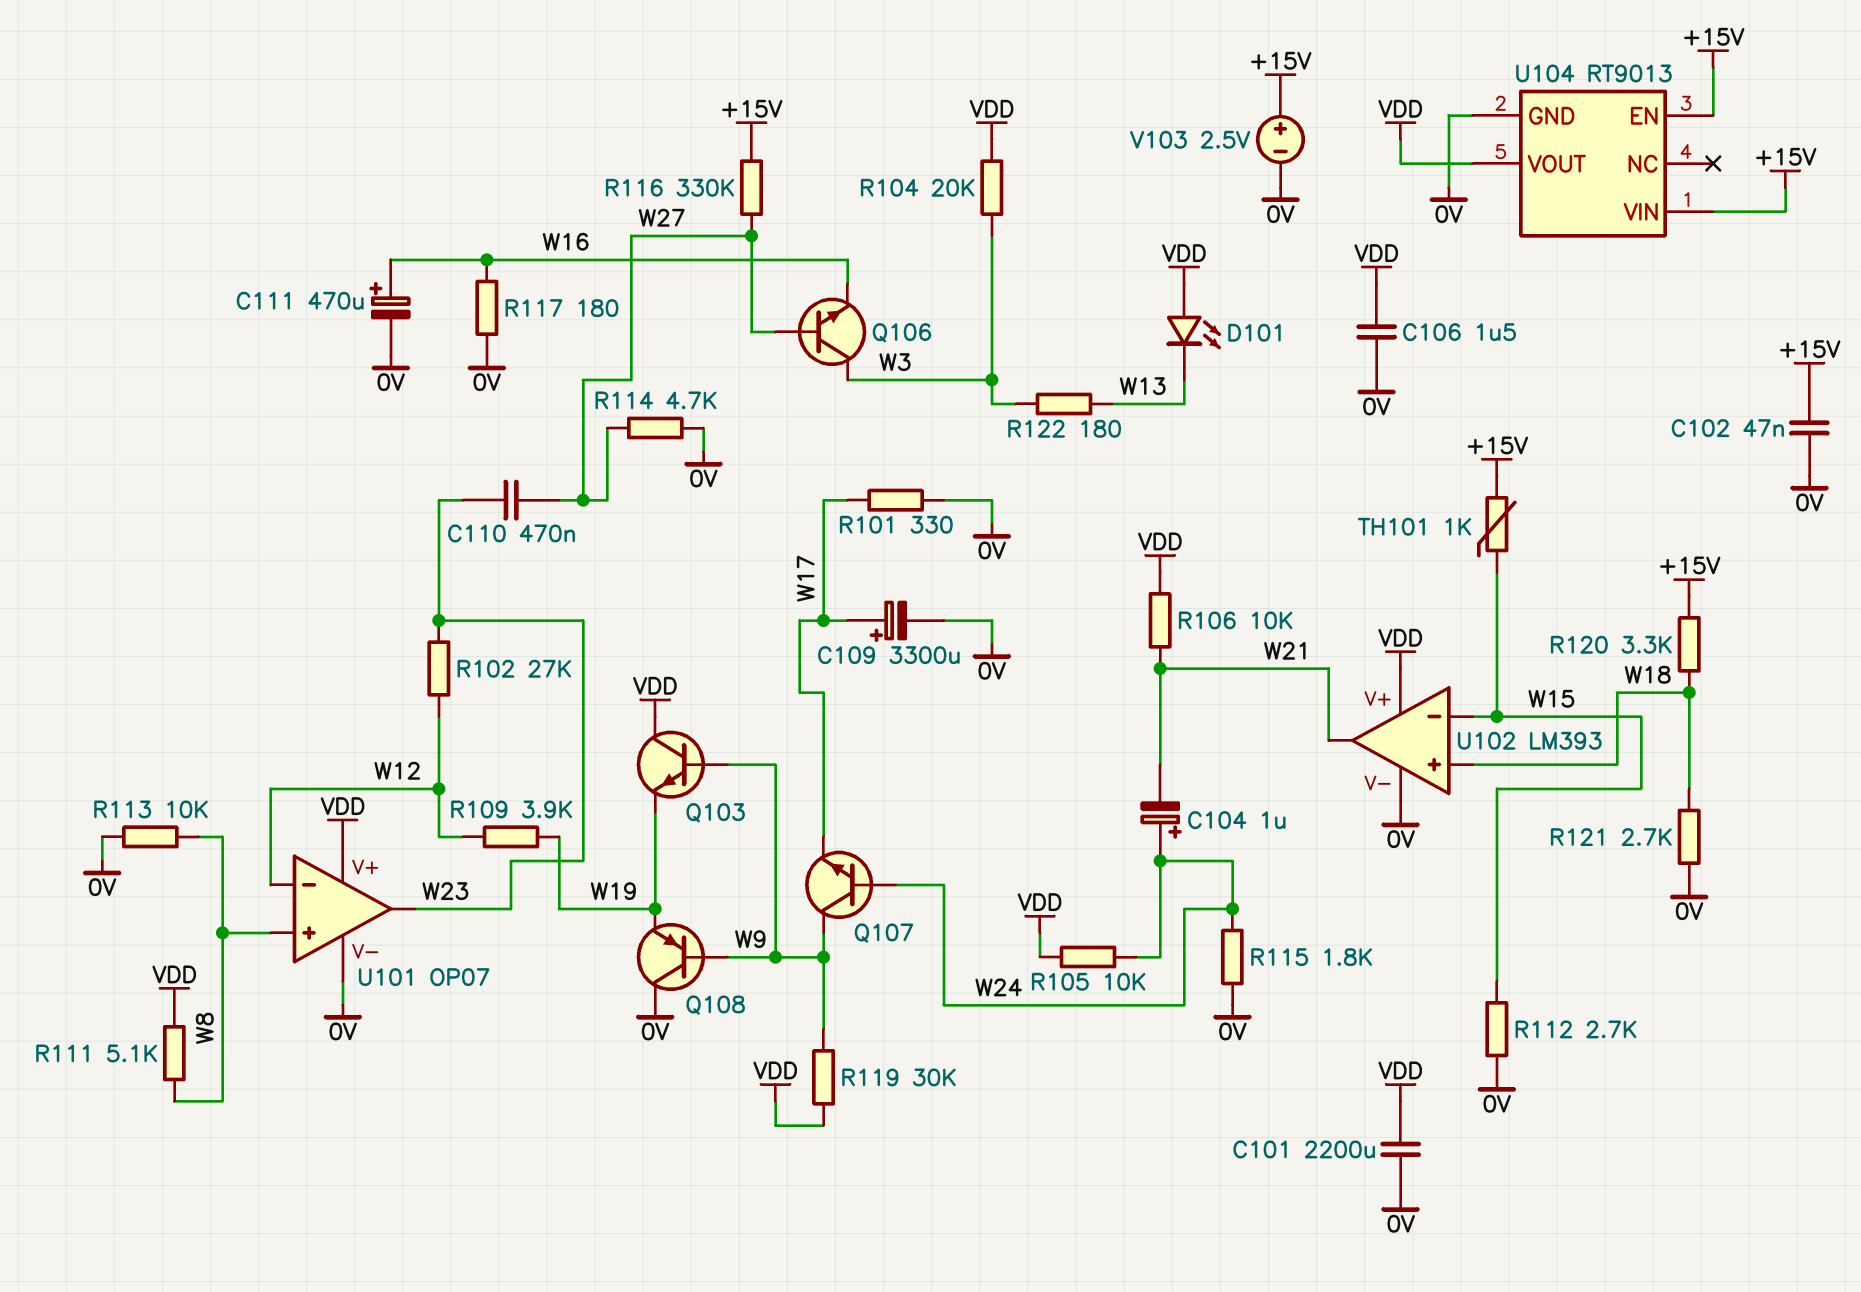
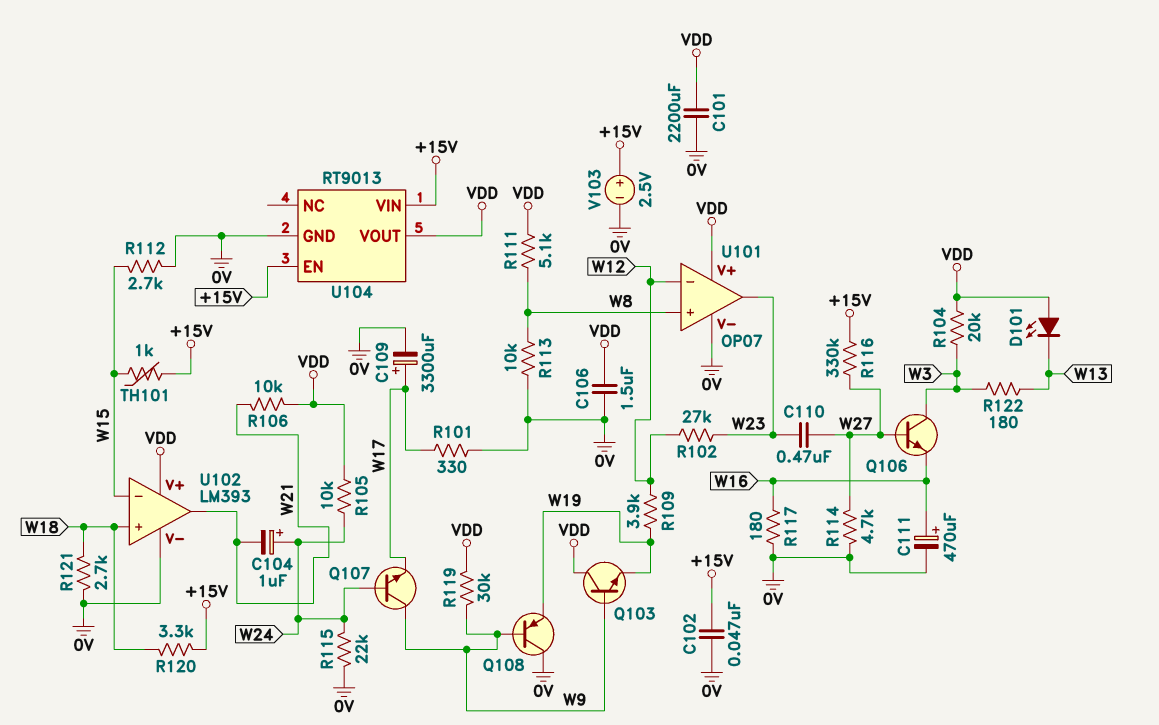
R115: 1.8k (0V, W24) -> 22k (0V, W24)

